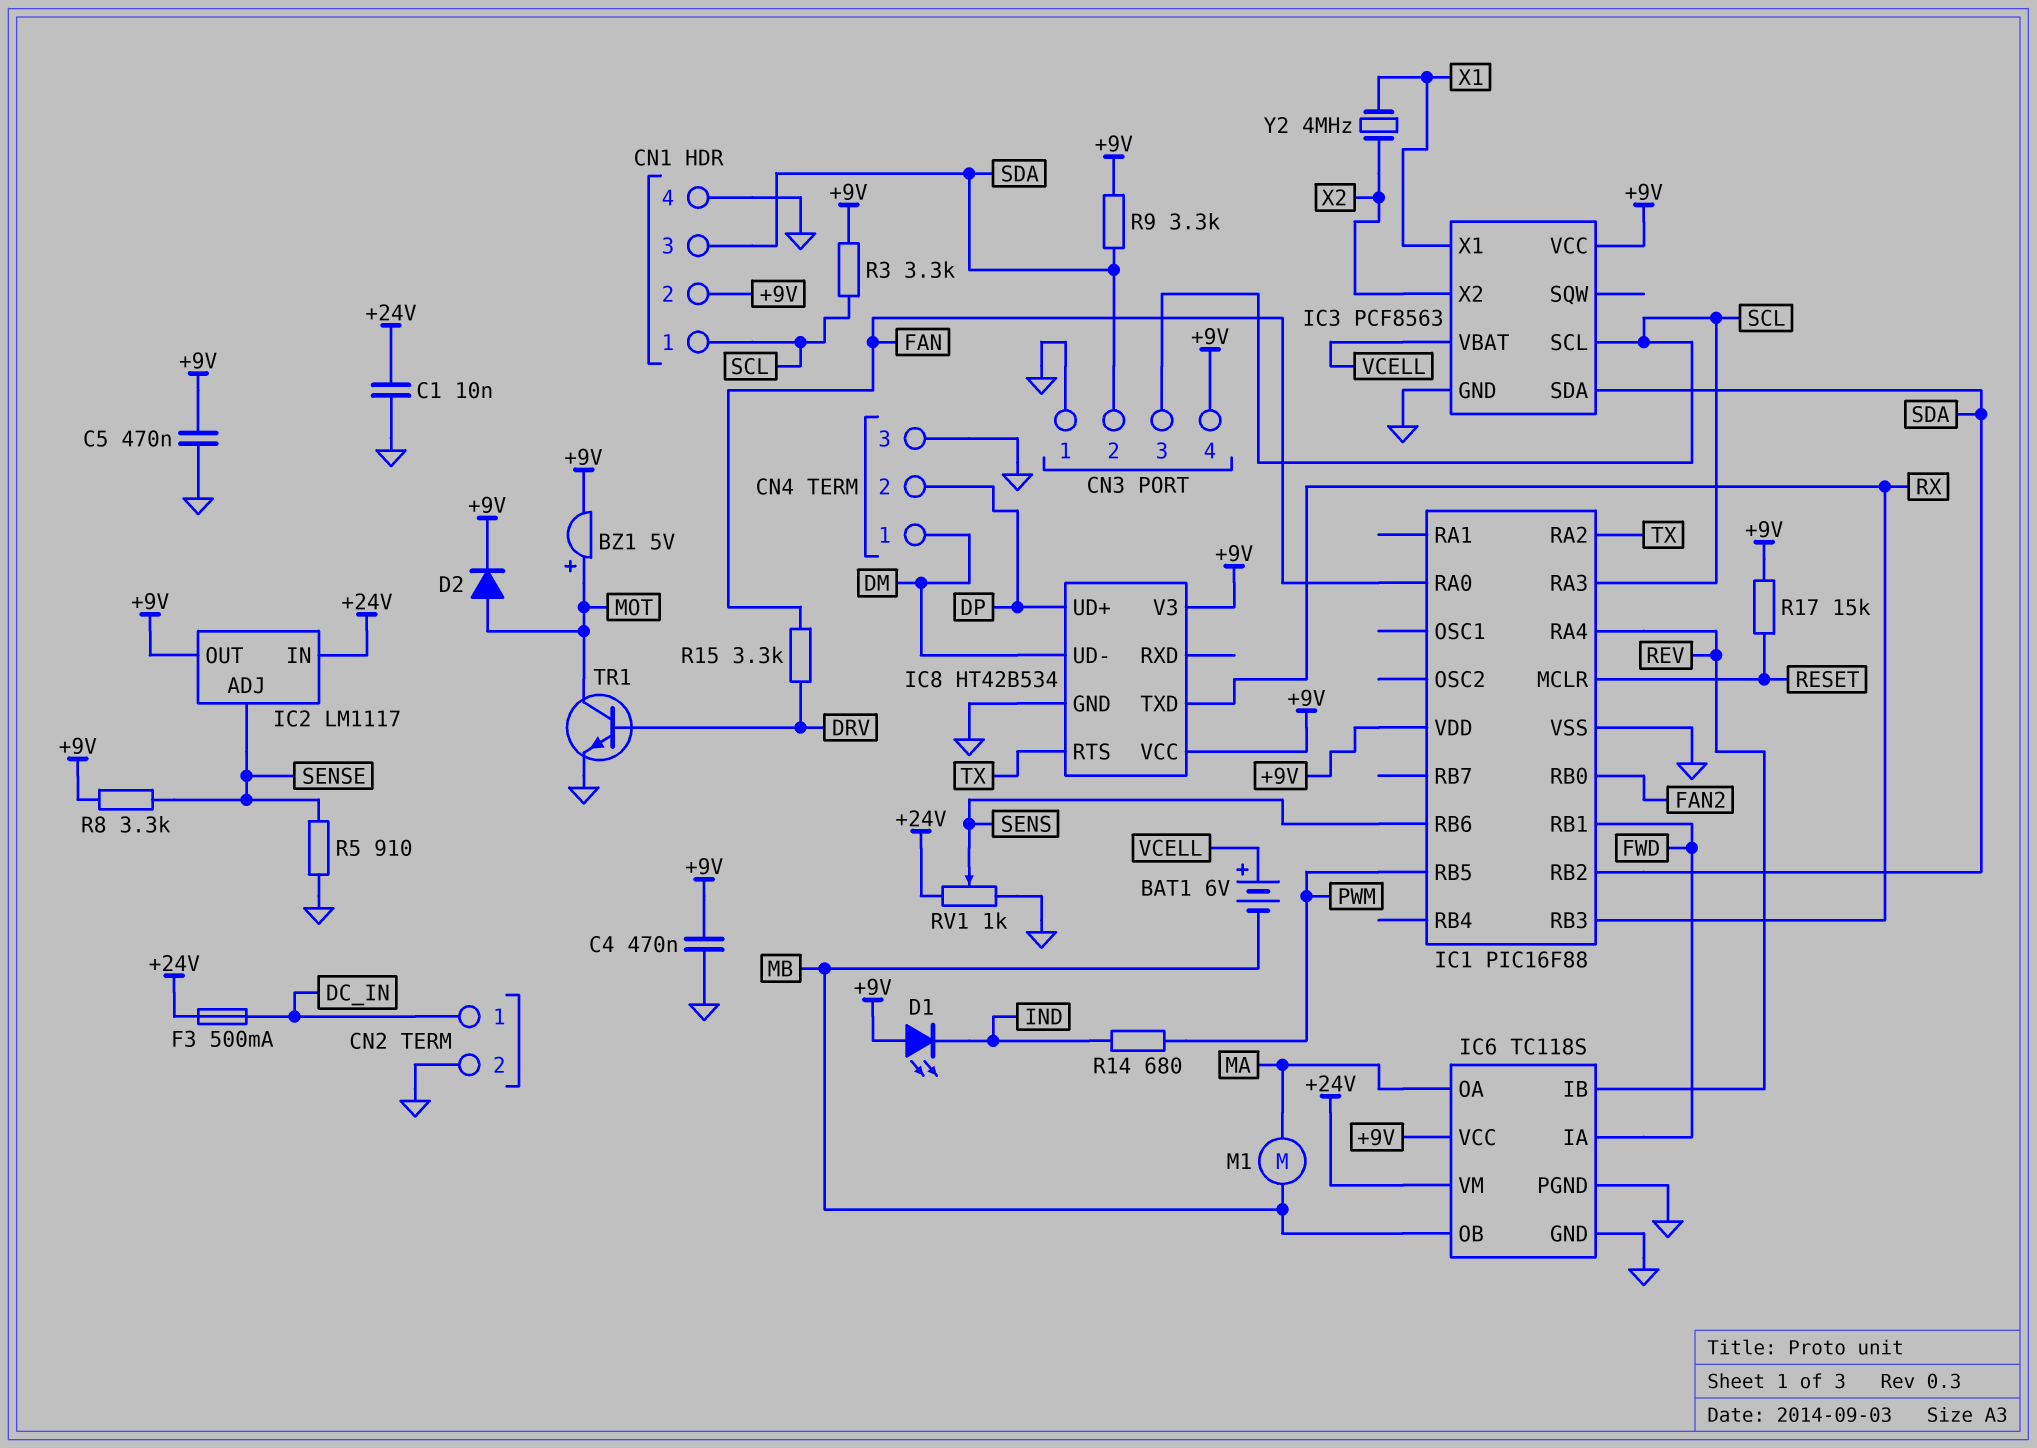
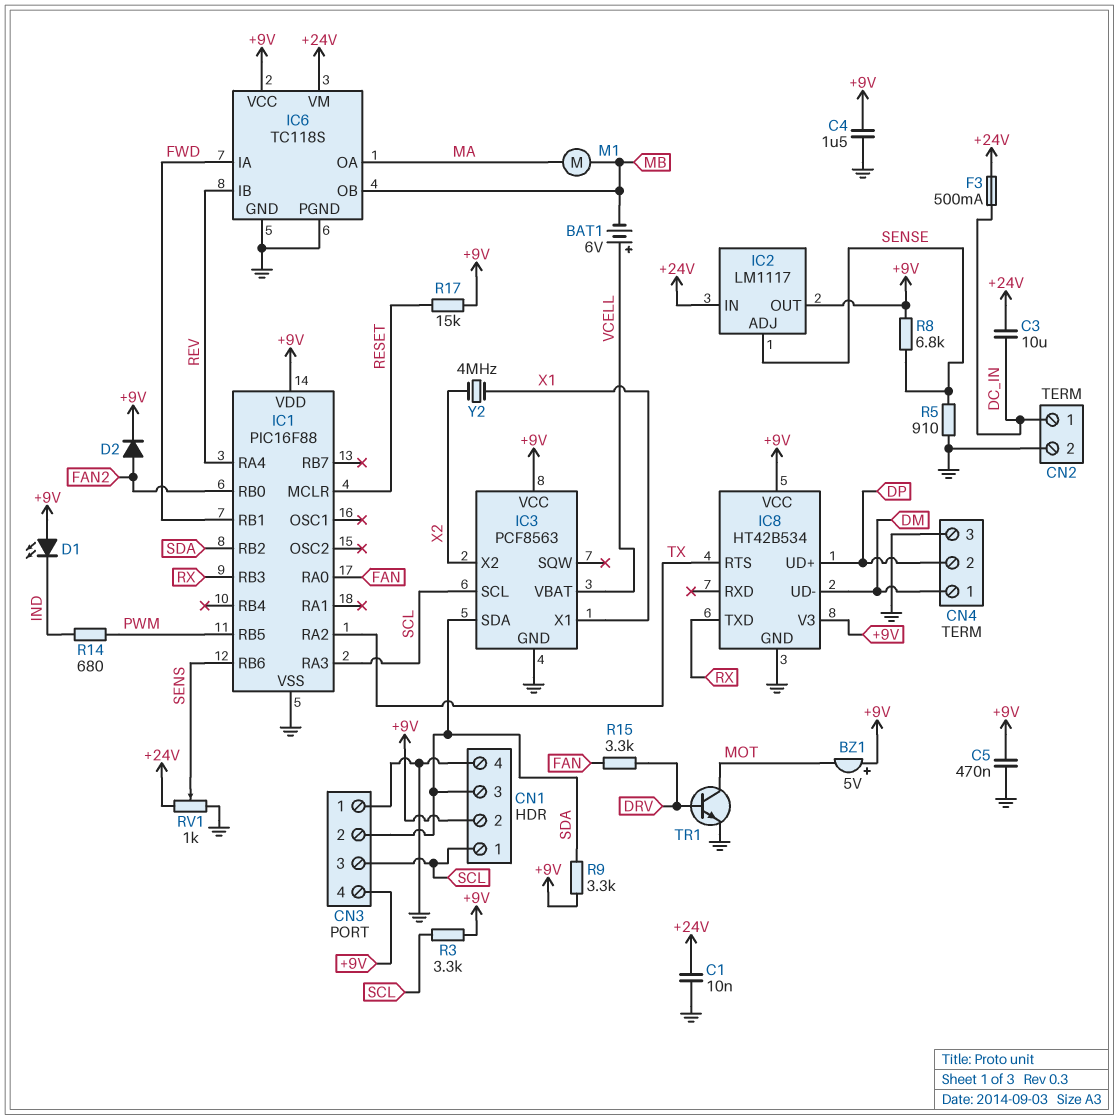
BZ1: buzzer 5V (plus MOT, minus +9V) -> buzzer 5V (plus +9V, minus MOT)
C3: none -> 10uF (+24V, DC_IN)
C4: 470nF (+9V, GND) -> 1.5uF (+9V, GND)
D2: diode (A MOT, K +9V) -> diode (A FAN2, K +9V)
R8: 3.3k (+9V, SENSE) -> 6.8k (+9V, SENSE)

